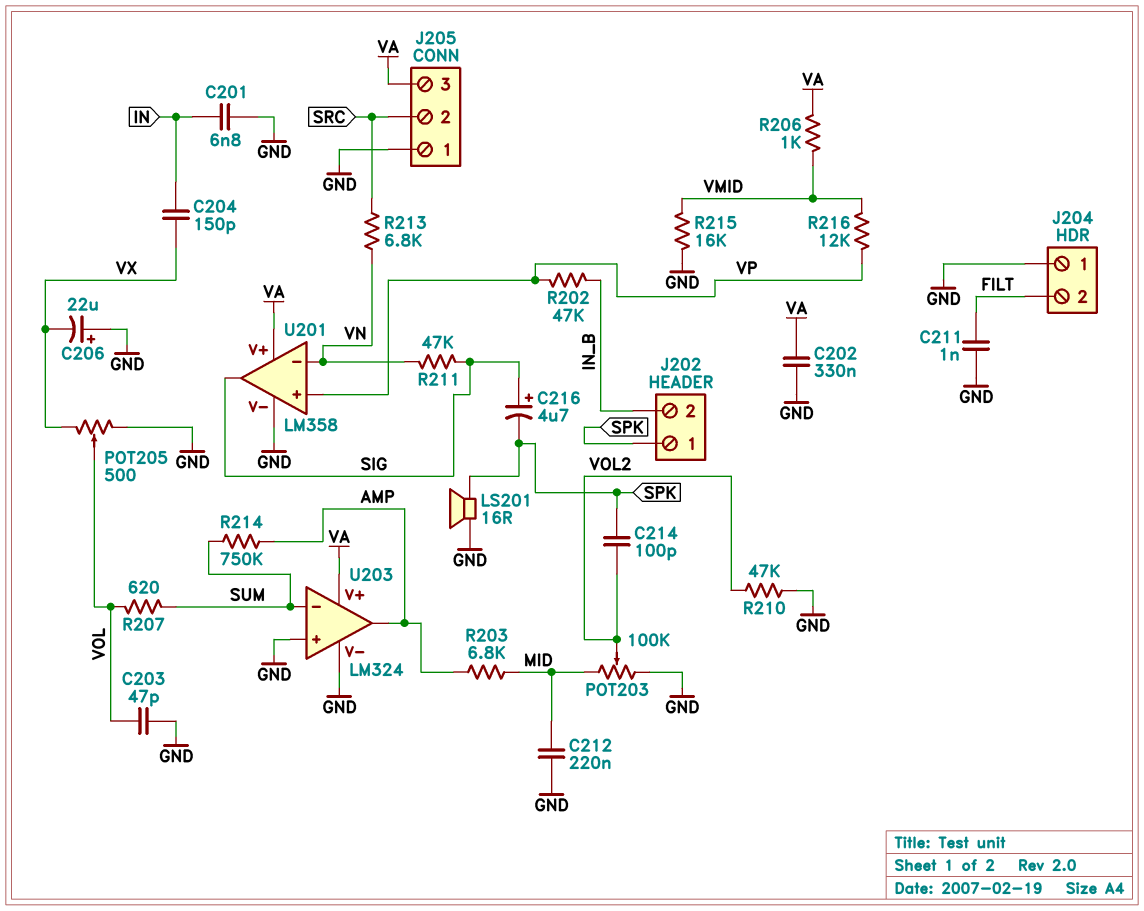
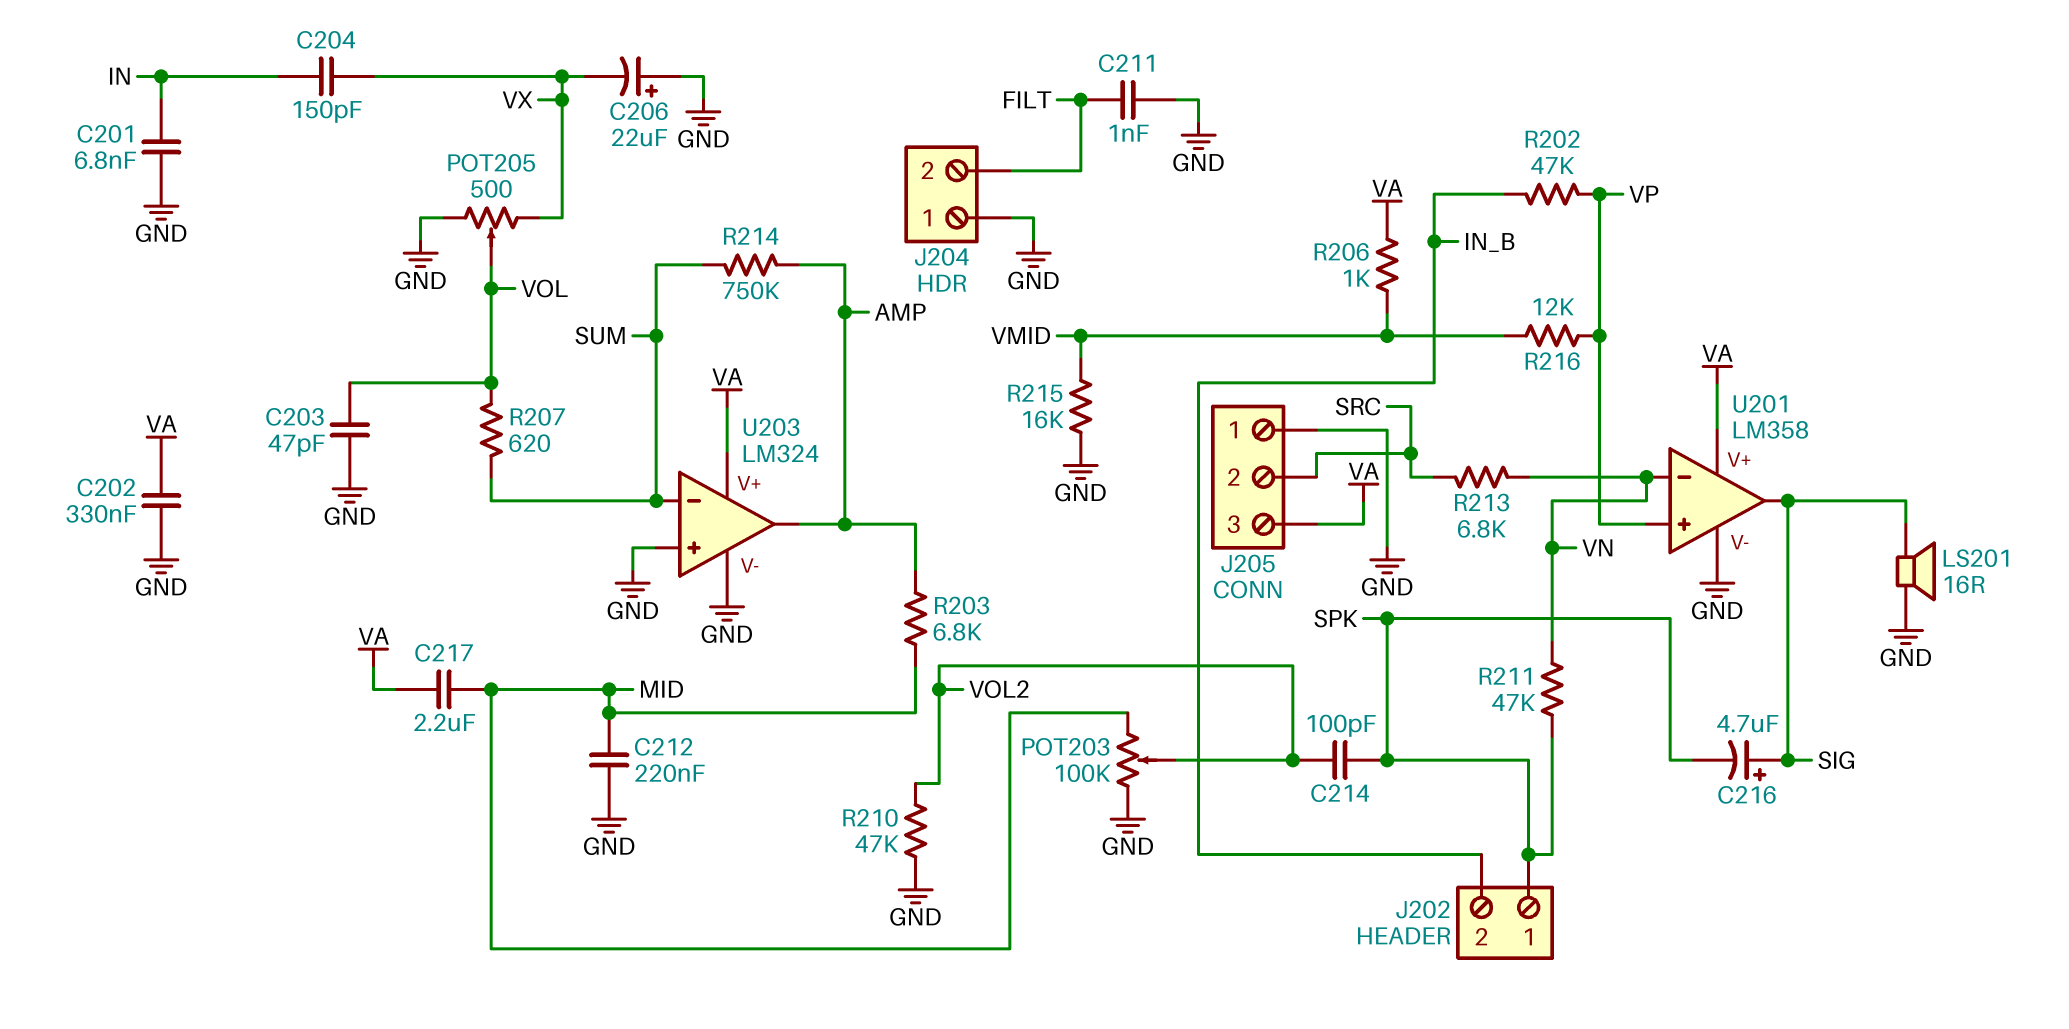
C217: none -> 2.2uF (MID, VA)
LS201: speaker 16R (GND, SPK) -> speaker 16R (GND, SIG)
R211: 47k (SIG, VN) -> 47k (SPK, VN)

